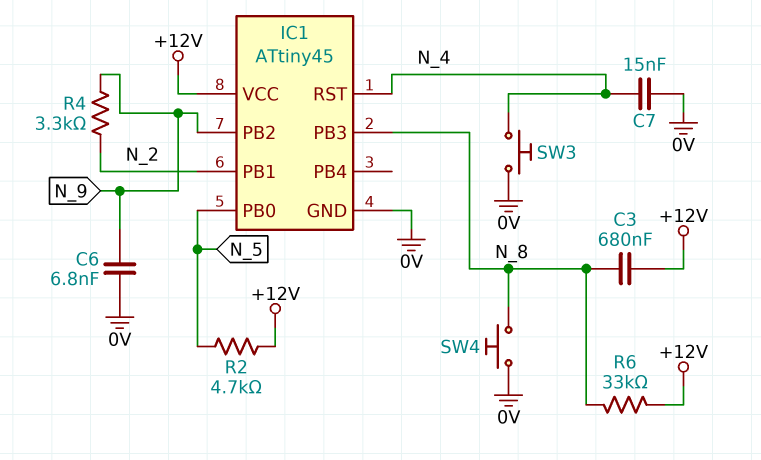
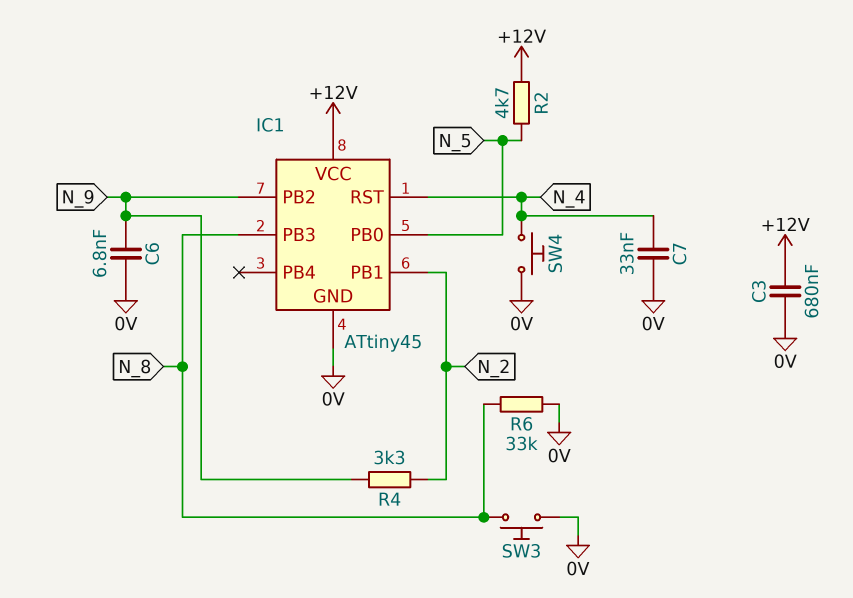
C3: 680nF (+12V, N_8) -> 680nF (+12V, 0V)
C7: 15nF (0V, N_4) -> 33nF (0V, N_4)
R6: 33k (+12V, N_8) -> 33k (0V, N_8)
SW3: button (0V, N_4) -> button (0V, N_8)
SW4: button (0V, N_8) -> button (0V, N_4)

